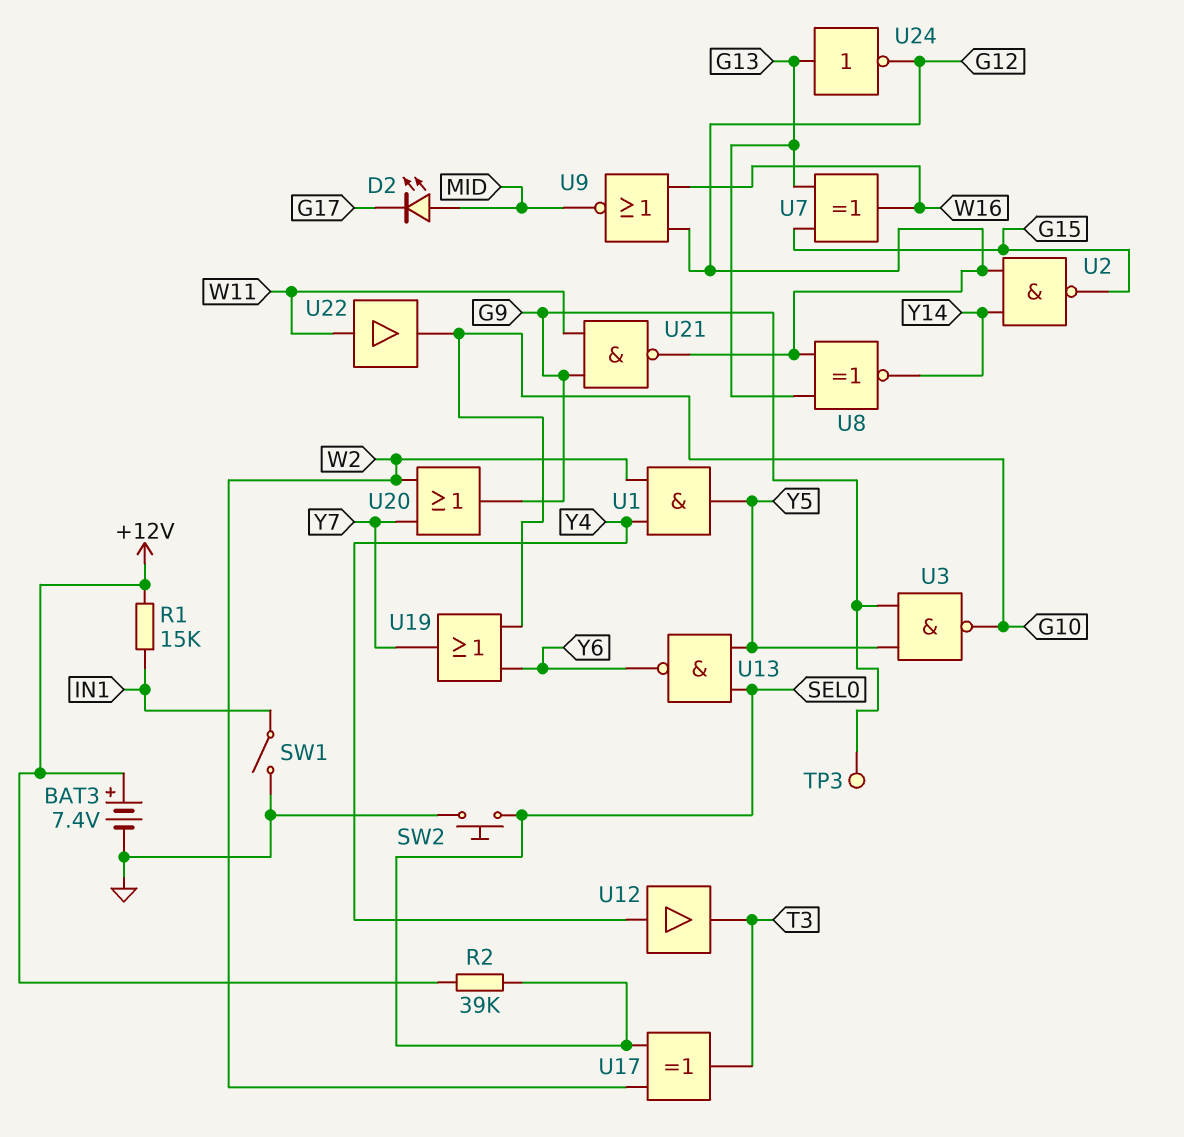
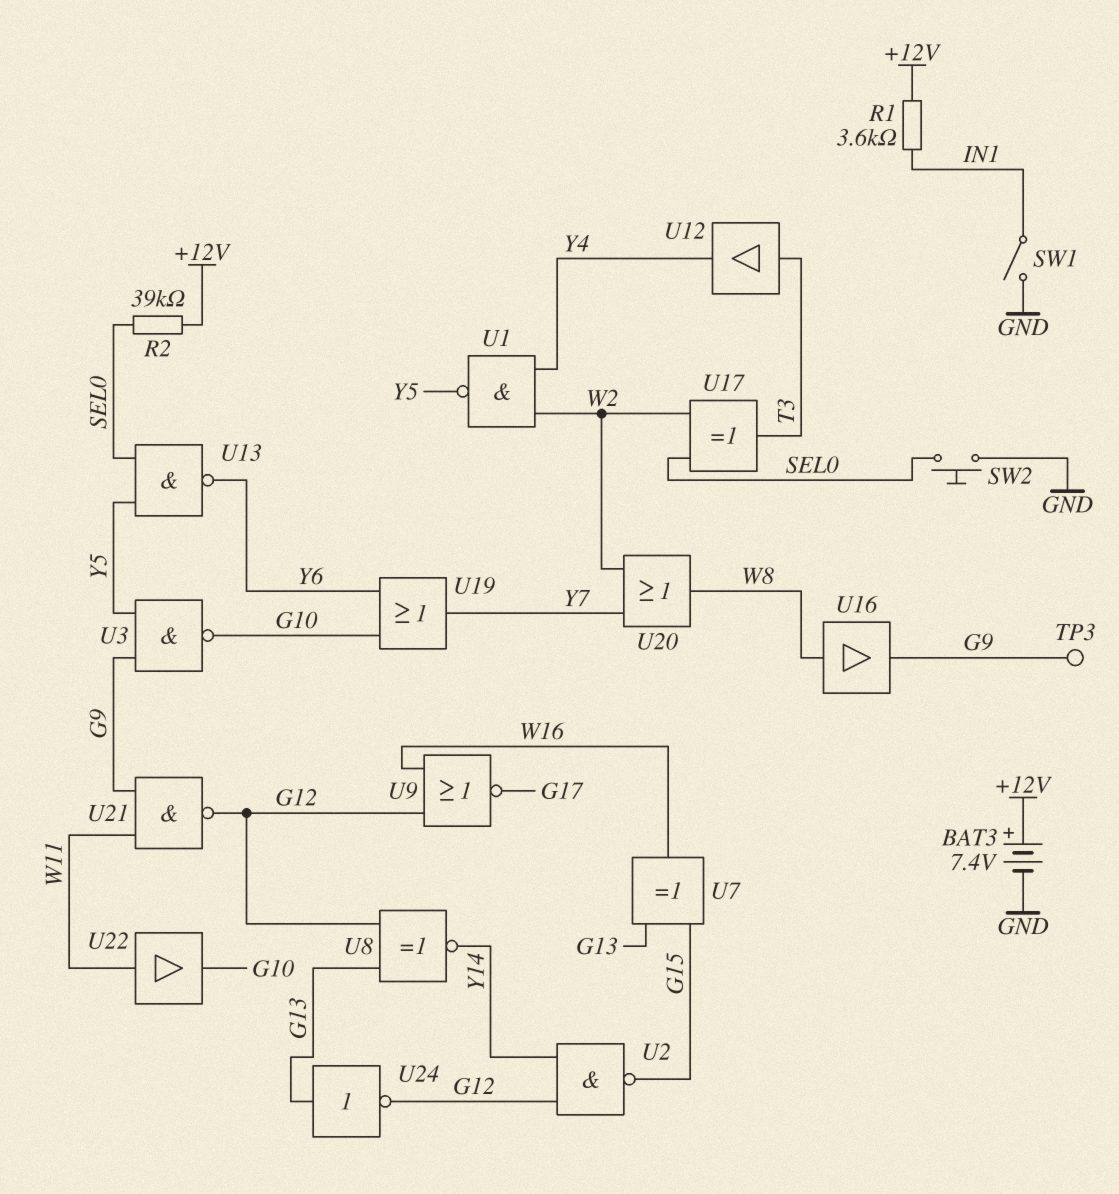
D2: LED (A MID, K G17) -> none
R1: 15k (+12V, IN1) -> 3.6k (+12V, IN1)
U1: AND (in W2, in Y4, out Y5) -> NAND (in W2, in Y4, out Y5)
U9: NOR (in G12, in W16, out MID) -> NOR (in G12, in W16, out G17)
U12: buffer (in Y4, out T3) -> buffer (in T3, out Y4)
U16: none -> buffer (in W8, out G9)
U20: OR (in W2, in Y7, out G9) -> OR (in W2, in Y7, out W8)

